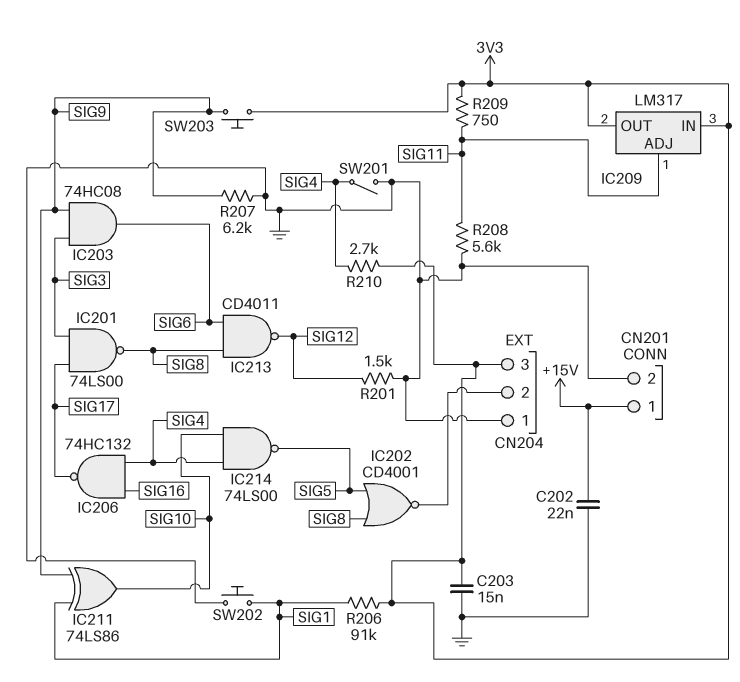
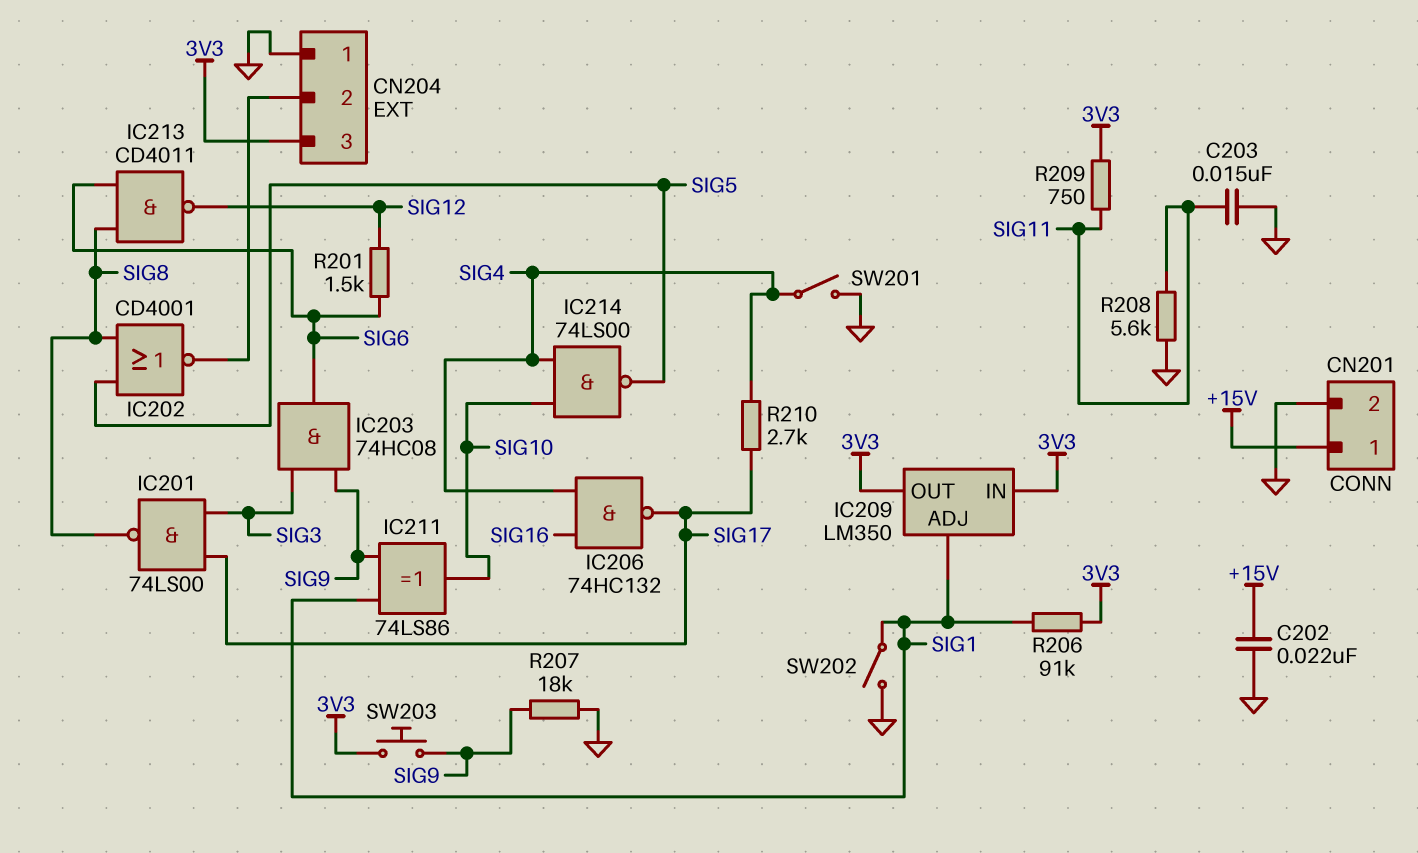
C203: 15nF (3V3, GND) -> 15nF (GND, SIG11)
IC209: LM317 -> LM350
IC209 pin ADJ: SIG11 -> SIG1
R201: 1.5k (GND, SIG12) -> 1.5k (SIG6, SIG12)
R207: 6.2k (GND, SIG9) -> 18k (GND, SIG9)
R210: 2.7k (3V3, SIG4) -> 2.7k (SIG4, SIG17)
SW202: button (GND, SIG1) -> switch (GND, SIG1)

